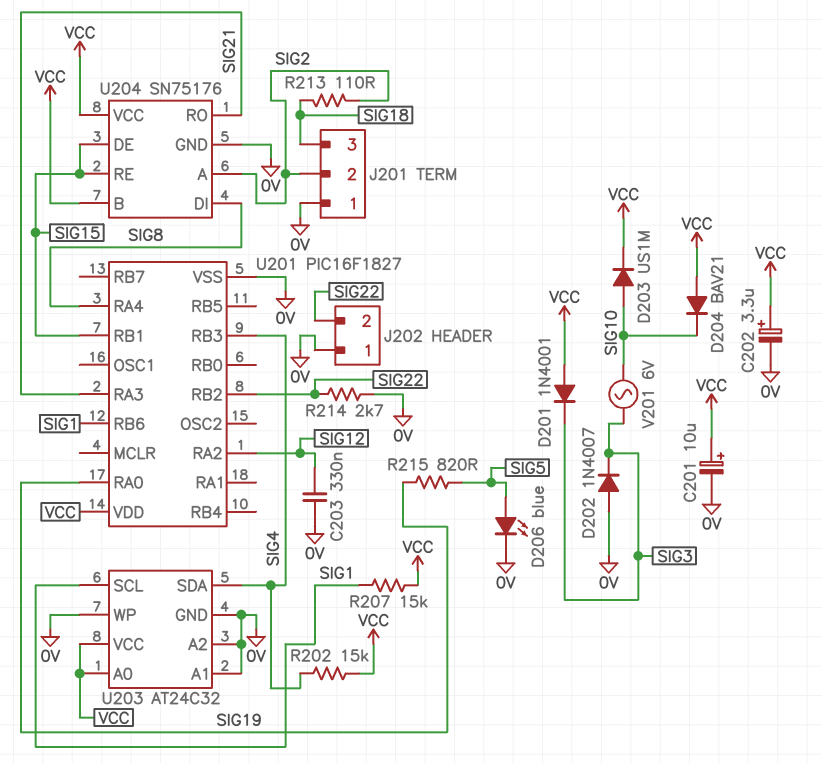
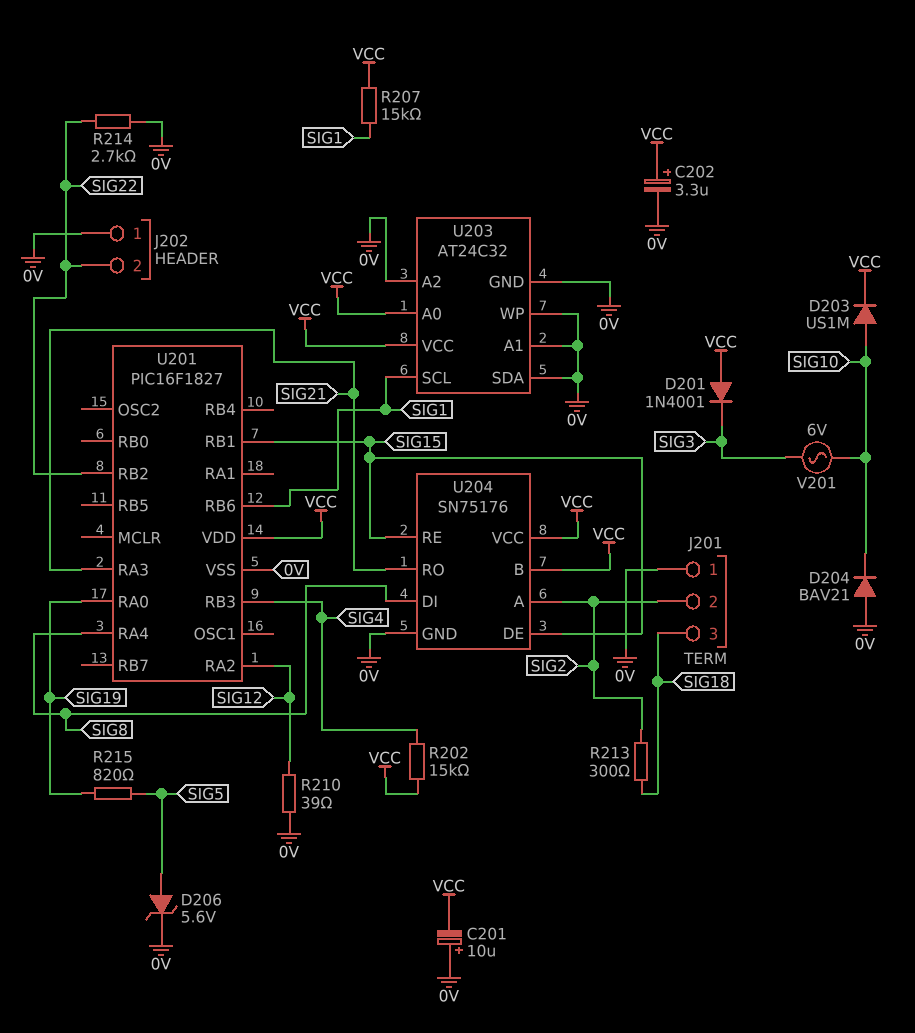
C201: 10uF (plus VCC, minus 0V) -> 10uF (plus 0V, minus VCC)
C203: 330nF (0V, SIG12) -> none
D202: diode 1N4007 (A 0V, K SIG3) -> none
D204: diode BAV21 (A VCC, K SIG10) -> diode BAV21 (A 0V, K SIG10)
D206: LED blue (A SIG5, K 0V) -> zener 5.6V (A SIG5, K 0V)
R210: none -> 39 (0V, SIG12)
R213: 110 (SIG2, SIG18) -> 300 (SIG2, SIG18)
U203 pin SDA: SIG4 -> 0V

